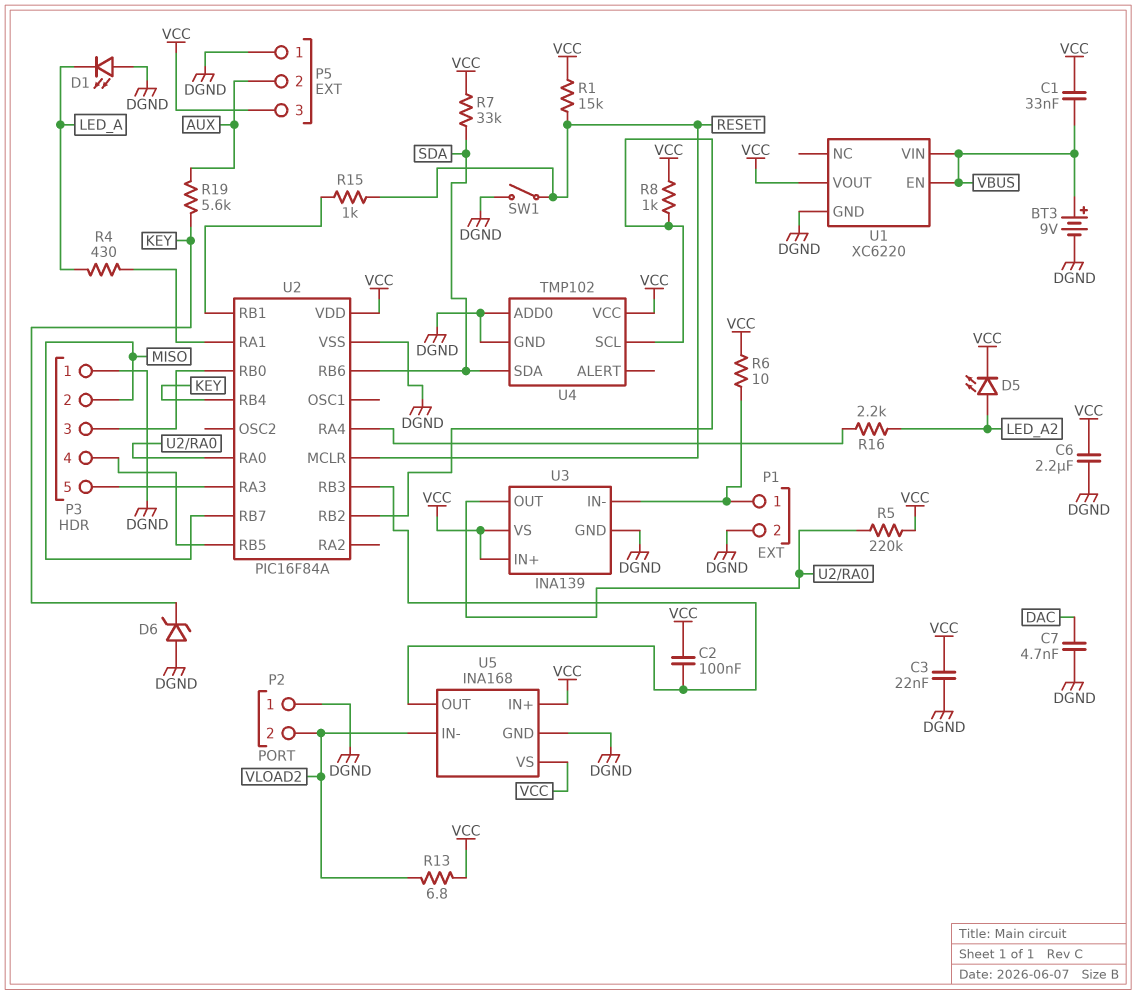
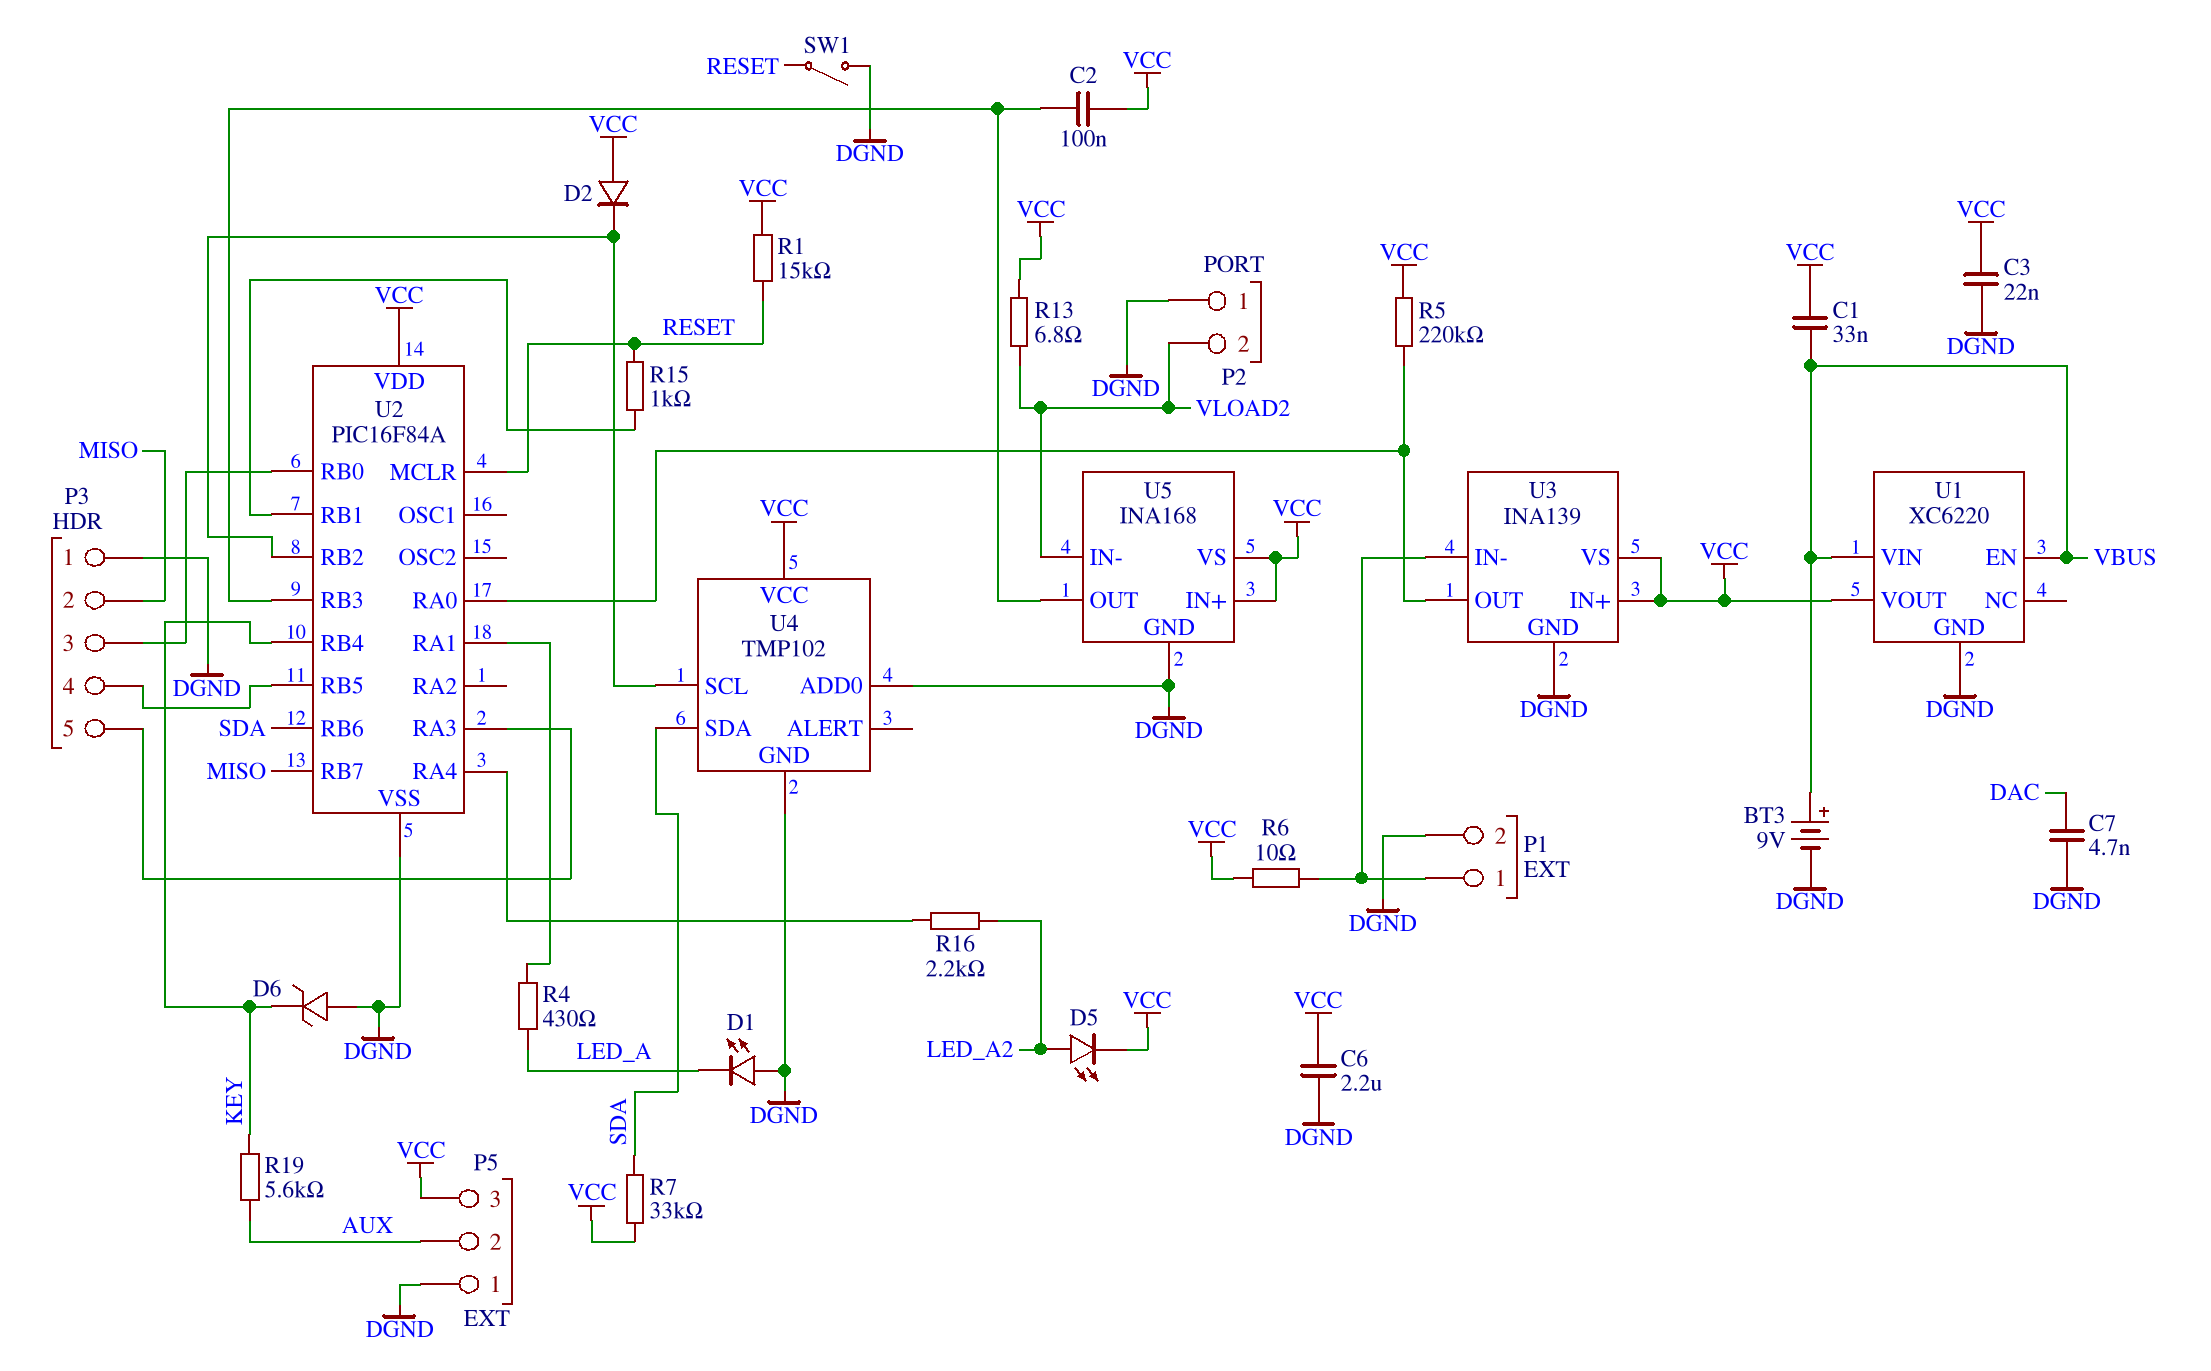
D2: none -> diode (A VCC, K U2/RB2)
R8: 1k (U2/RB2, VCC) -> none

